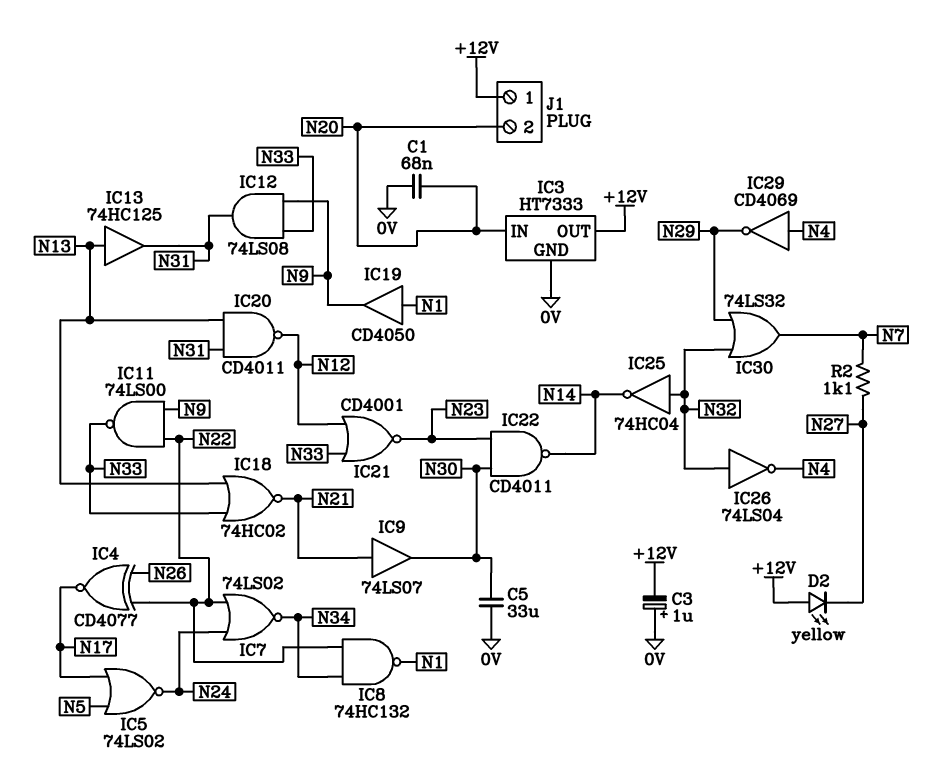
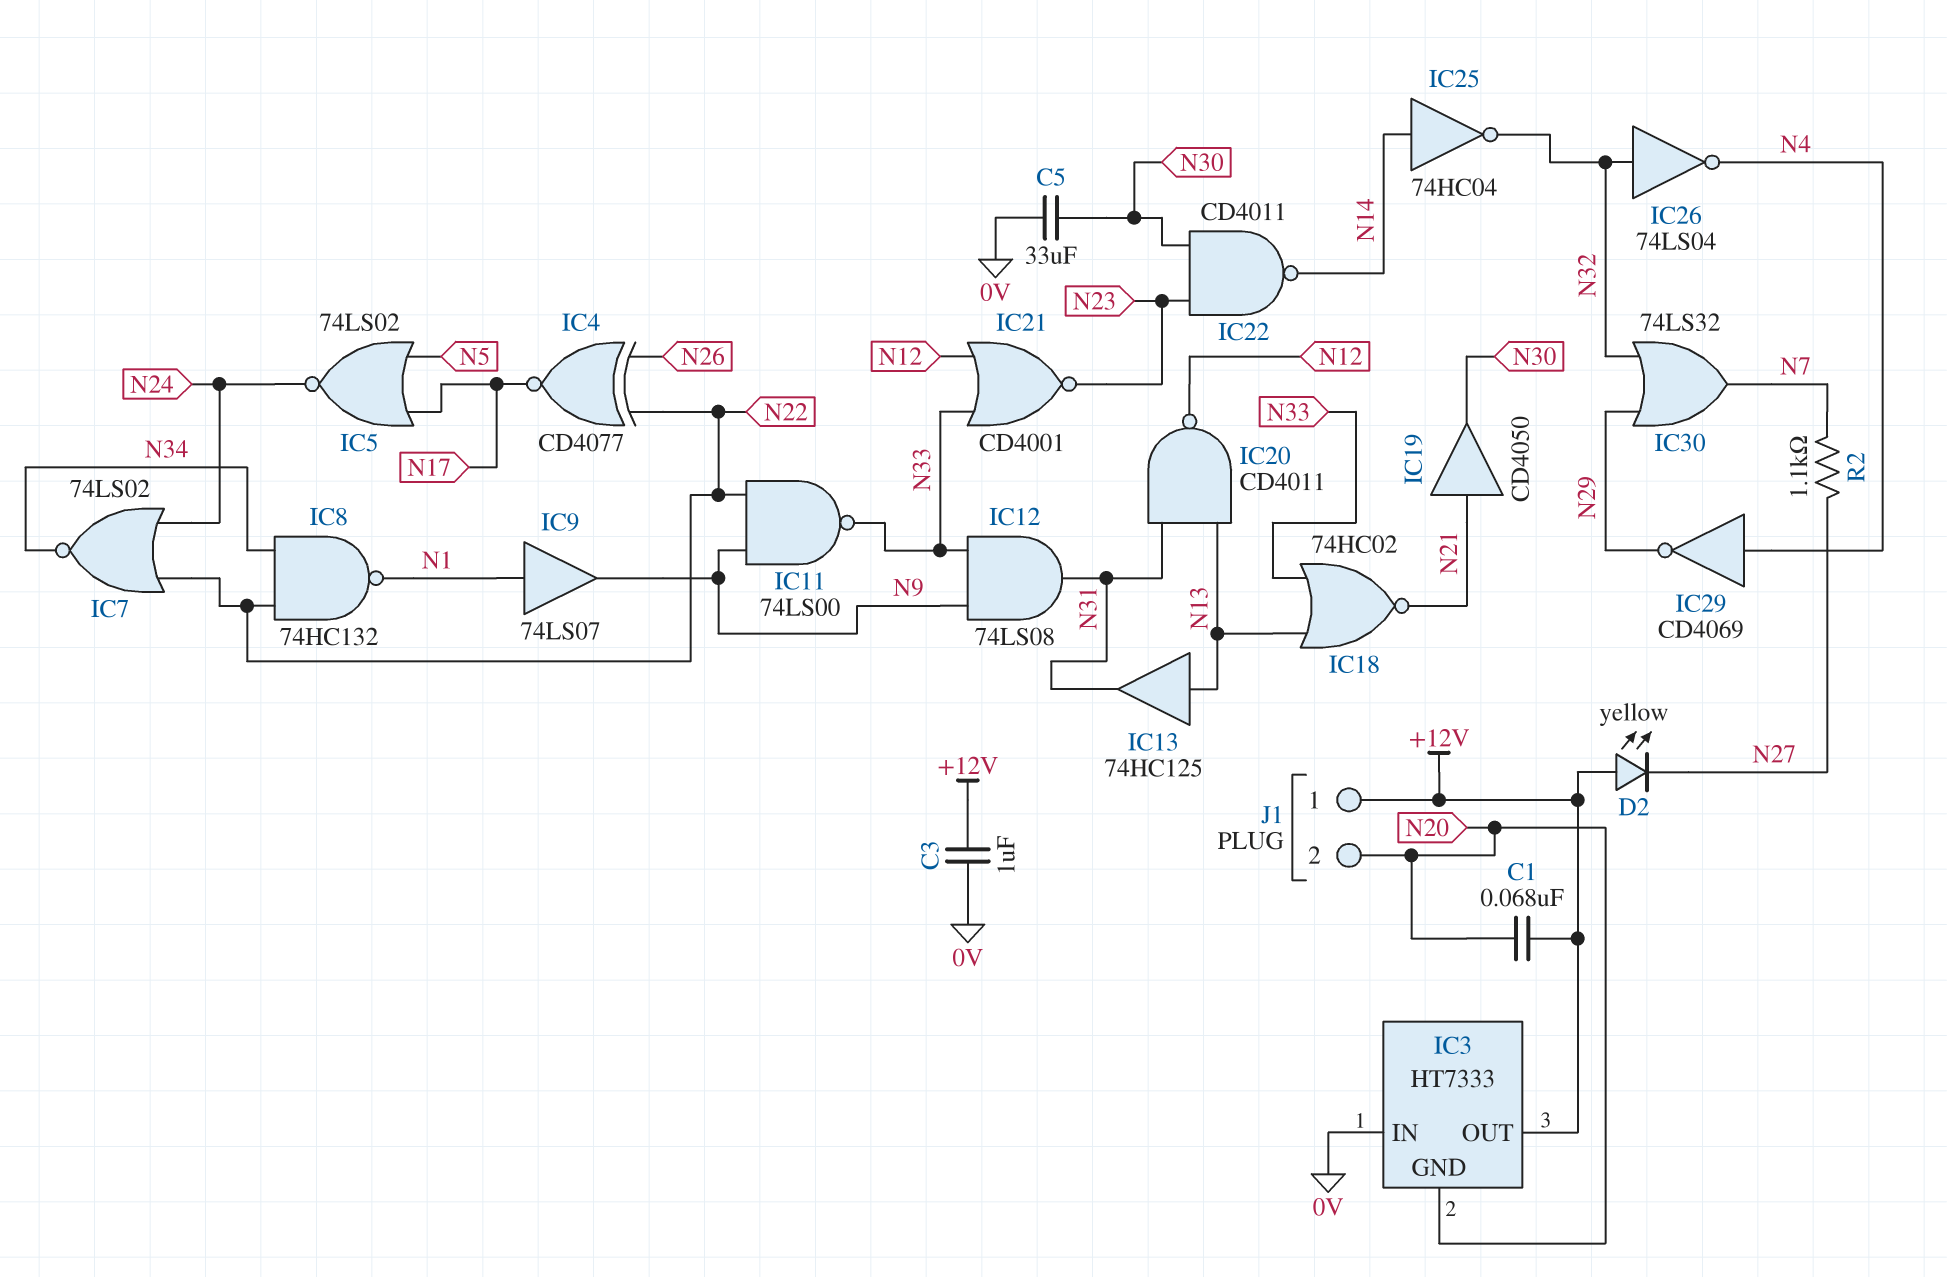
C1: 68nF (0V, N20) -> 68nF (+12V, N20)
C3: 1uF (plus 0V, minus +12V) -> 1uF (+12V, 0V)
IC3 pin GND: 0V -> N20
IC3 pin IN: N20 -> 0V
IC9: buffer 74LS07 (in N21, out N30) -> buffer 74LS07 (in N1, out N9)
IC19: buffer CD4050 (in N1, out N9) -> buffer CD4050 (in N21, out N30)
IC25: NOT 74HC04 (in N32, out N14) -> NOT 74HC04 (in N14, out N32)

